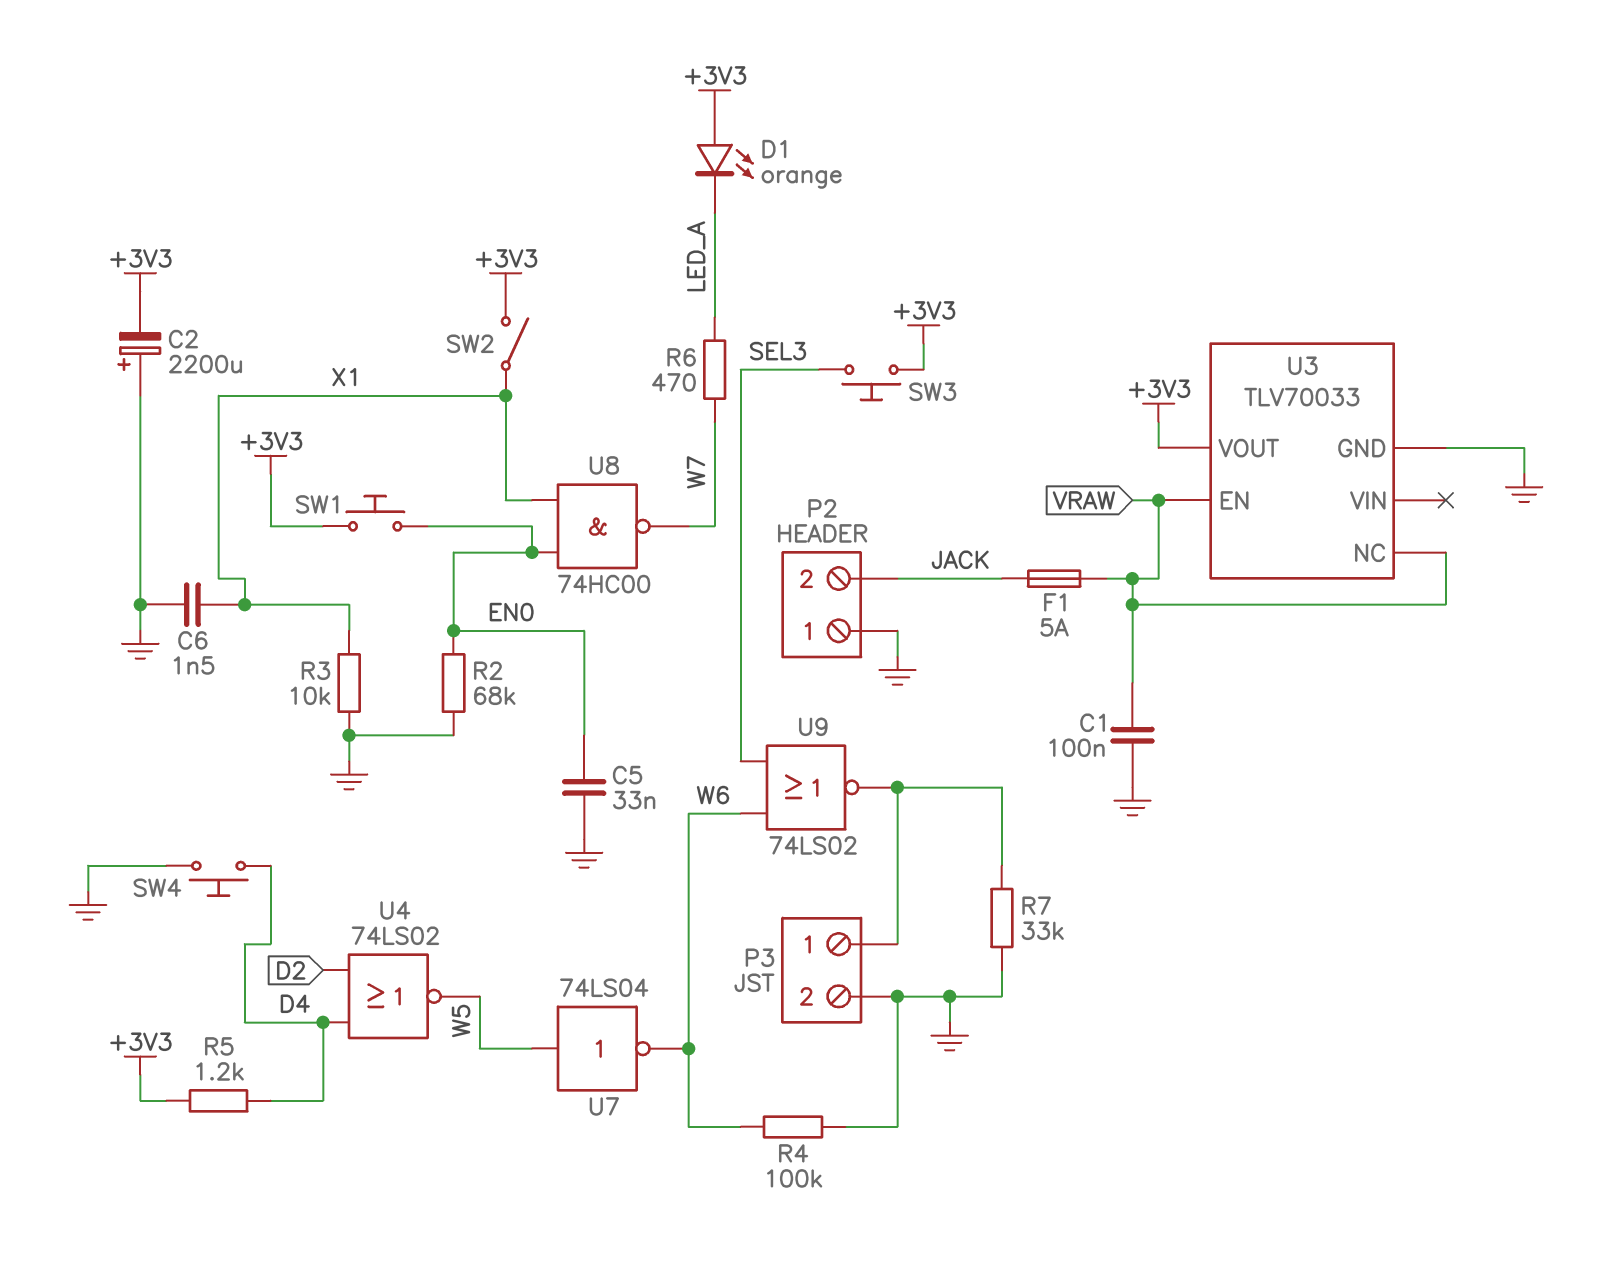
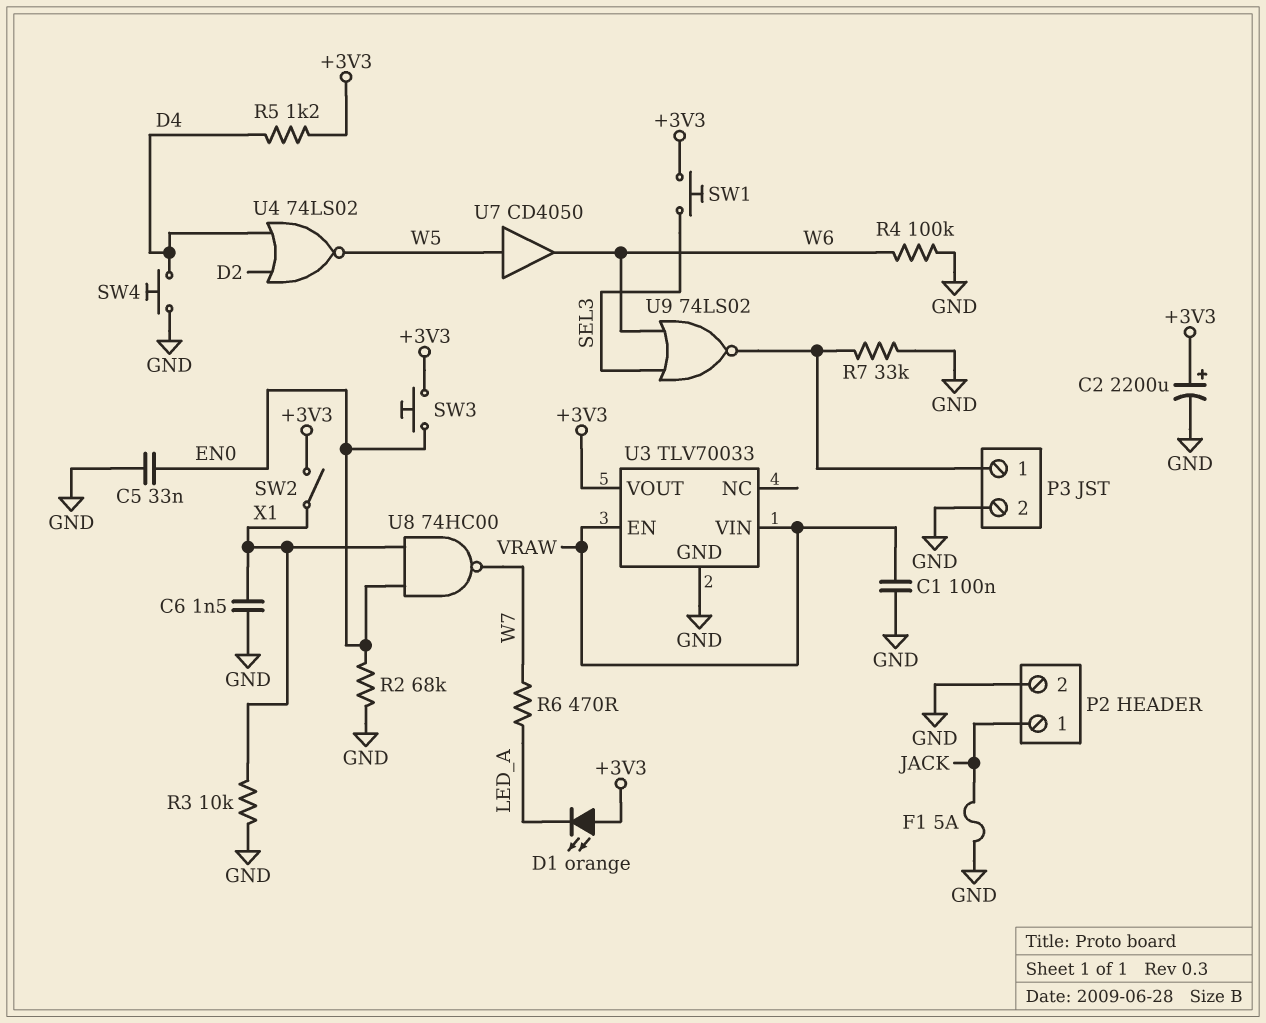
C2: 2200uF (plus GND, minus +3V3) -> 2200uF (plus +3V3, minus GND)
F1: 5A (JACK, VRAW) -> 5A (GND, JACK)
P2 pin 1: GND -> JACK
P2 pin 2: JACK -> GND
SW1: button (+3V3, EN0) -> button (+3V3, SEL3)
SW3: button (+3V3, SEL3) -> button (+3V3, EN0)
U3 pin NC: VRAW -> none
U3 pin VIN: none -> VRAW
U7: NOT 74LS04 (in W5, out W6) -> buffer CD4050 (in W5, out W6)

